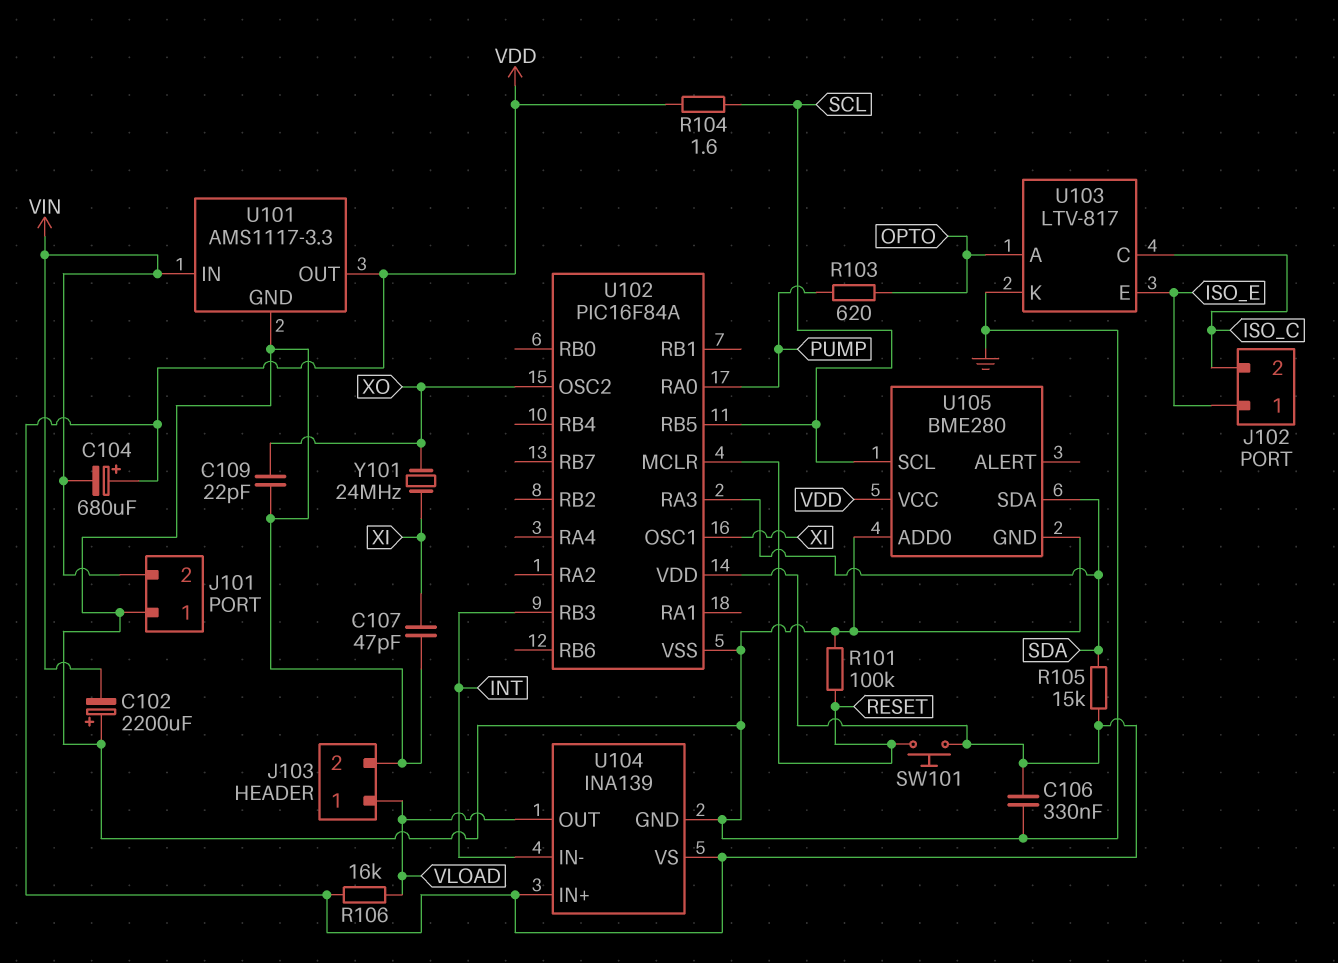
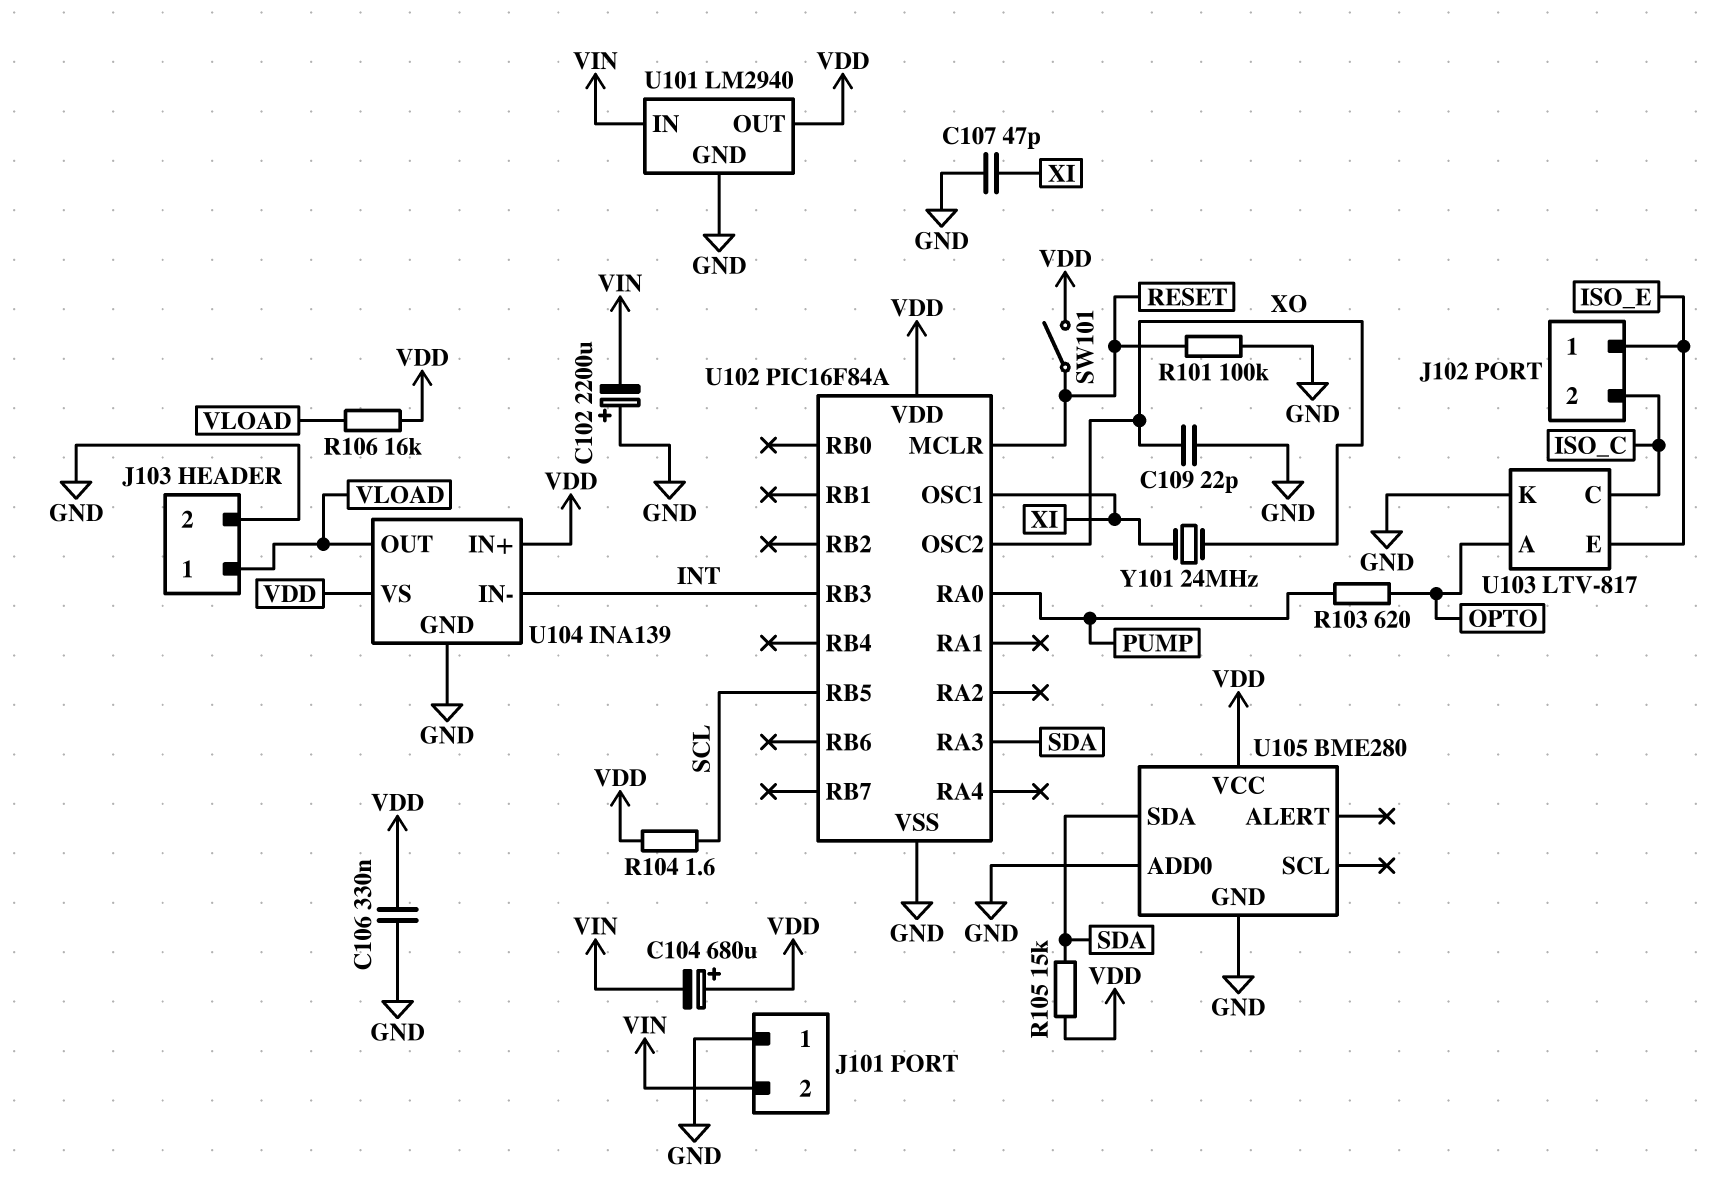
SW101: button (RESET, VDD) -> switch (RESET, VDD)
U101: AMS1117-3.3 -> LM2940
U105 pin SCL: SCL -> none

